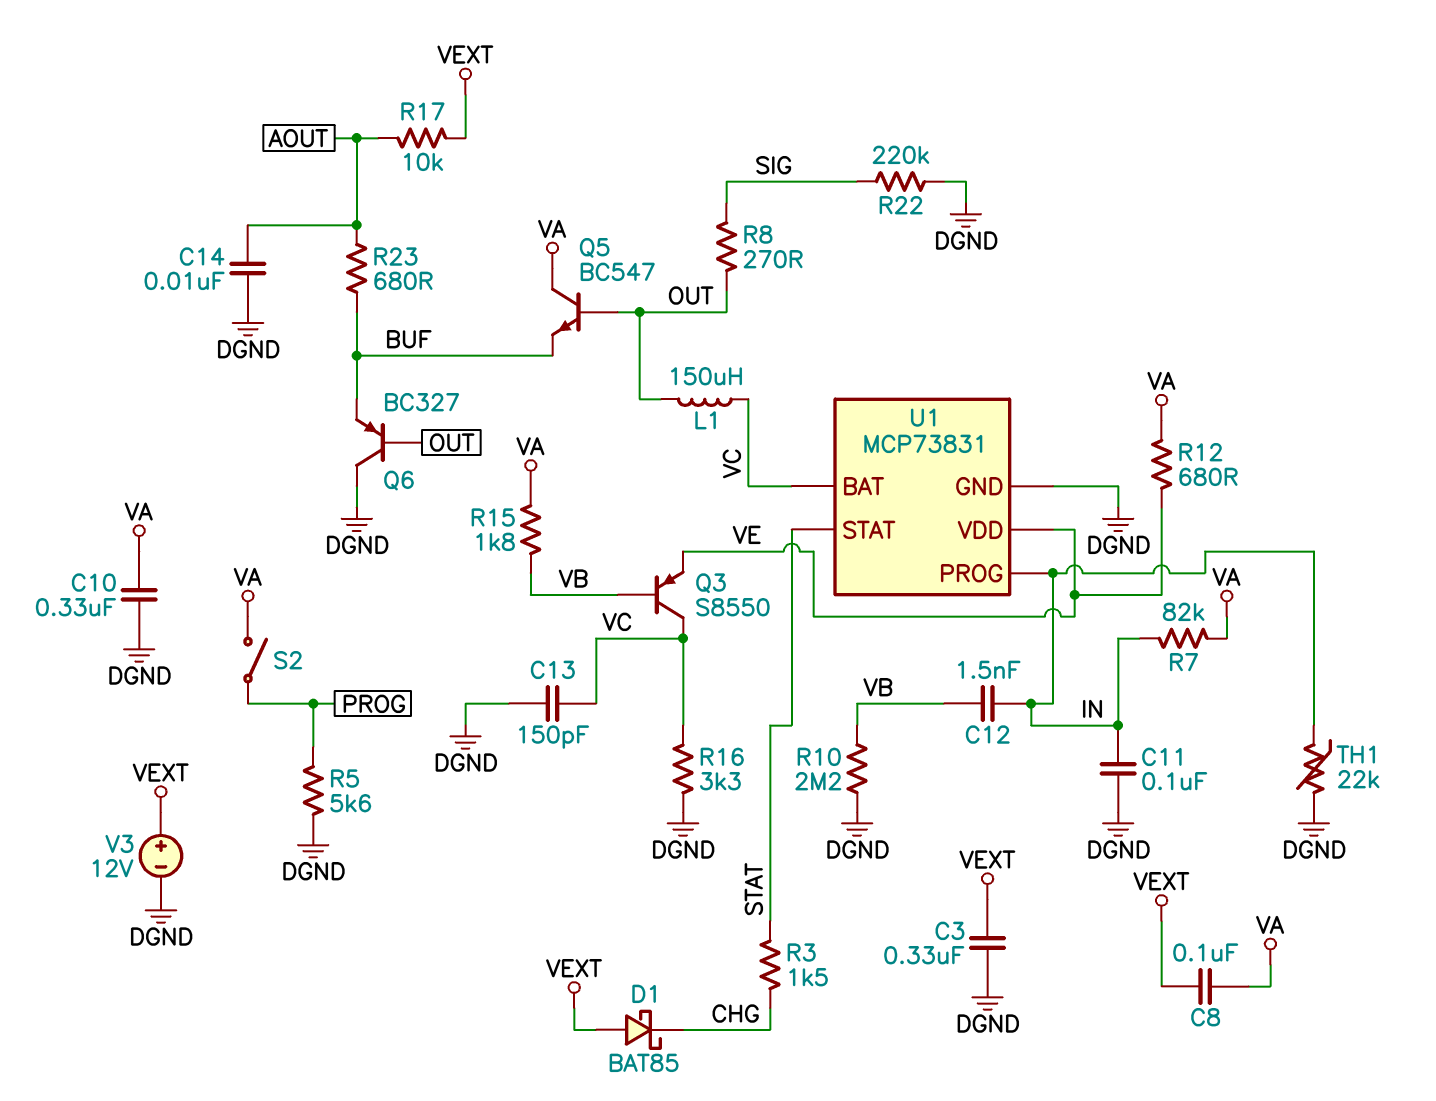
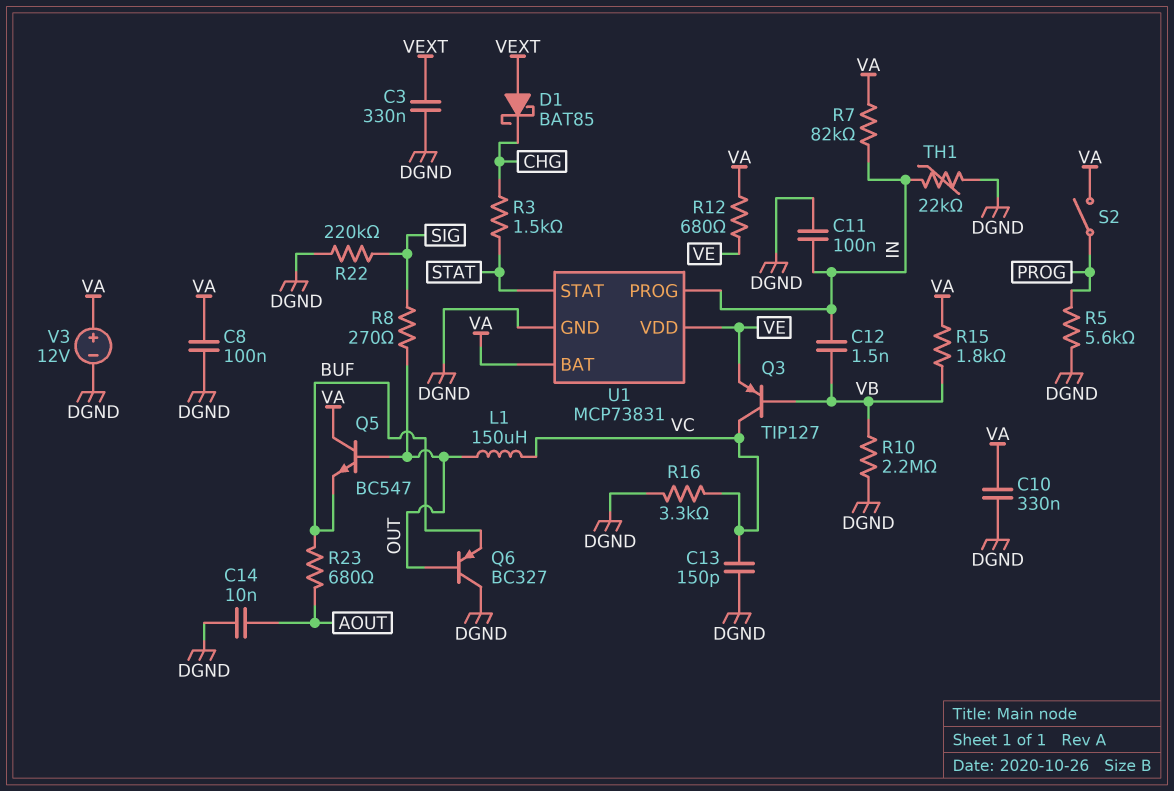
C8: 100nF (VA, VEXT) -> 100nF (DGND, VA)
Q3: PNP S8550 (B VB, C VC, E VE) -> PNP TIP127 (B VB, C VC, E VE)
R17: 10k (AOUT, VEXT) -> none
U1 pin BAT: VC -> VA
V3: 12V (plus VEXT, minus DGND) -> 12V (plus VA, minus DGND)

